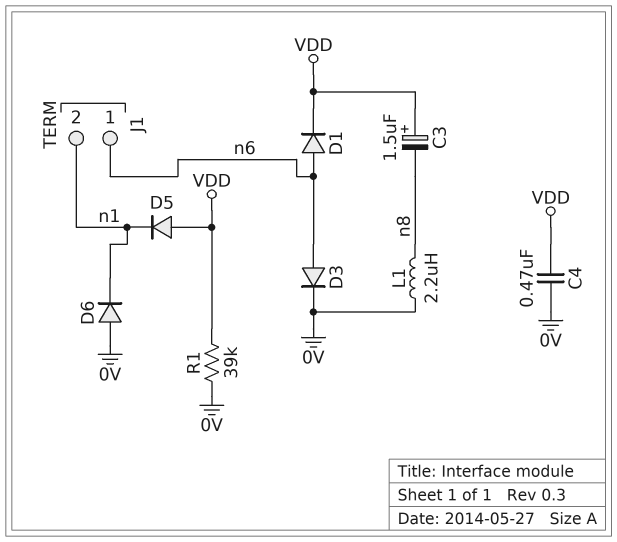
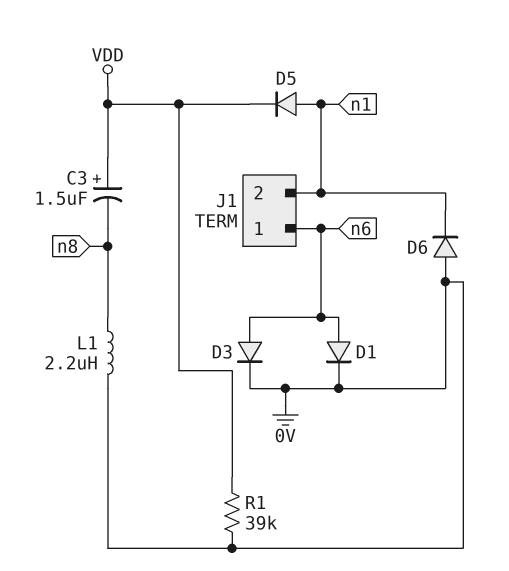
C4: 470nF (0V, VDD) -> none
D1: diode (A n6, K VDD) -> diode (A n6, K 0V)
D5: diode (A VDD, K n1) -> diode (A n1, K VDD)

